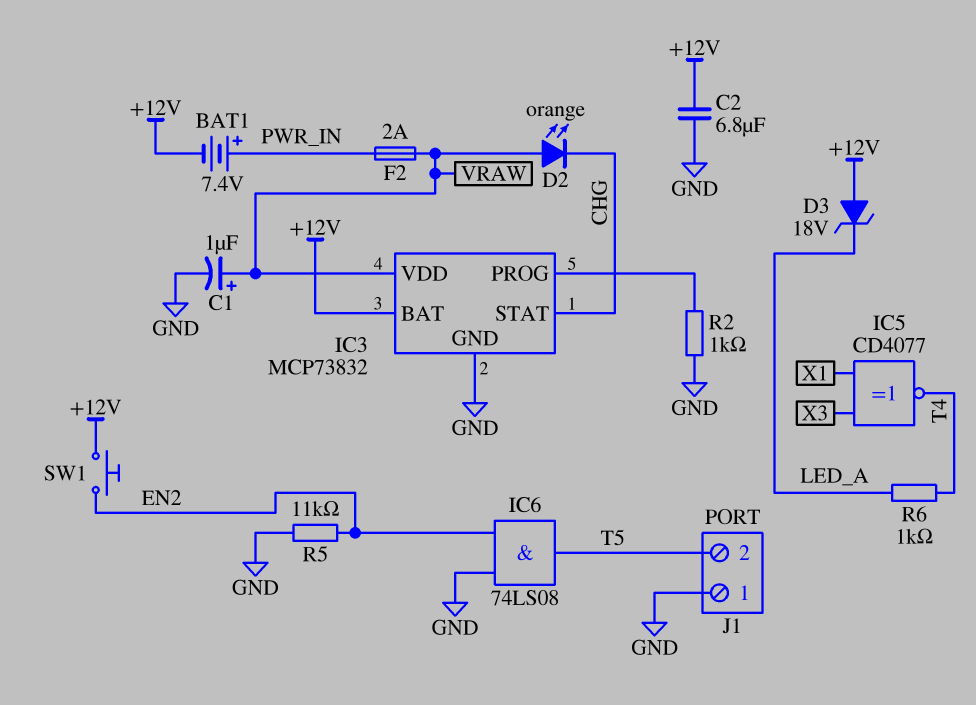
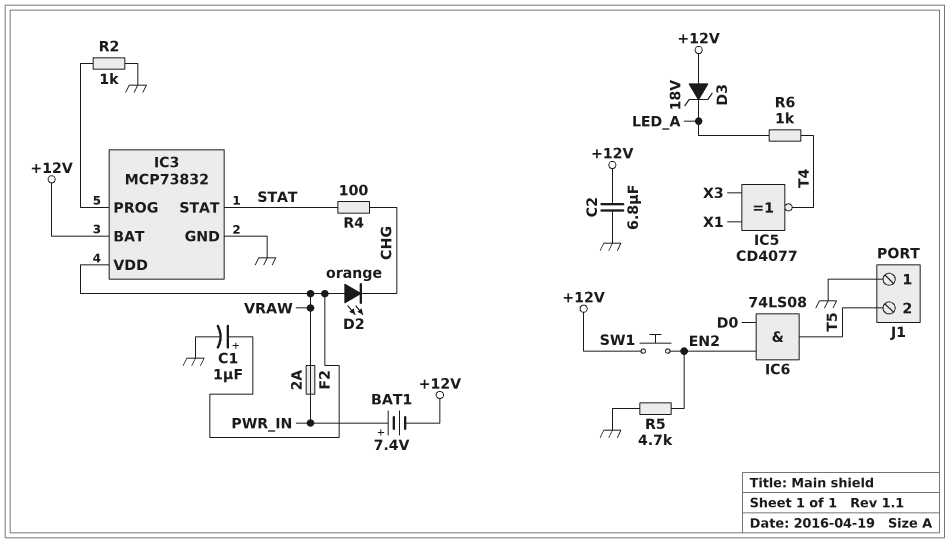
IC3 pin STAT: CHG -> STAT
IC6: AND 74LS08 (in EN2, in GND, out T5) -> AND 74LS08 (in D0, in EN2, out T5)
R4: none -> 100 (CHG, STAT)
R5: 11k (EN2, GND) -> 4.7k (EN2, GND)

